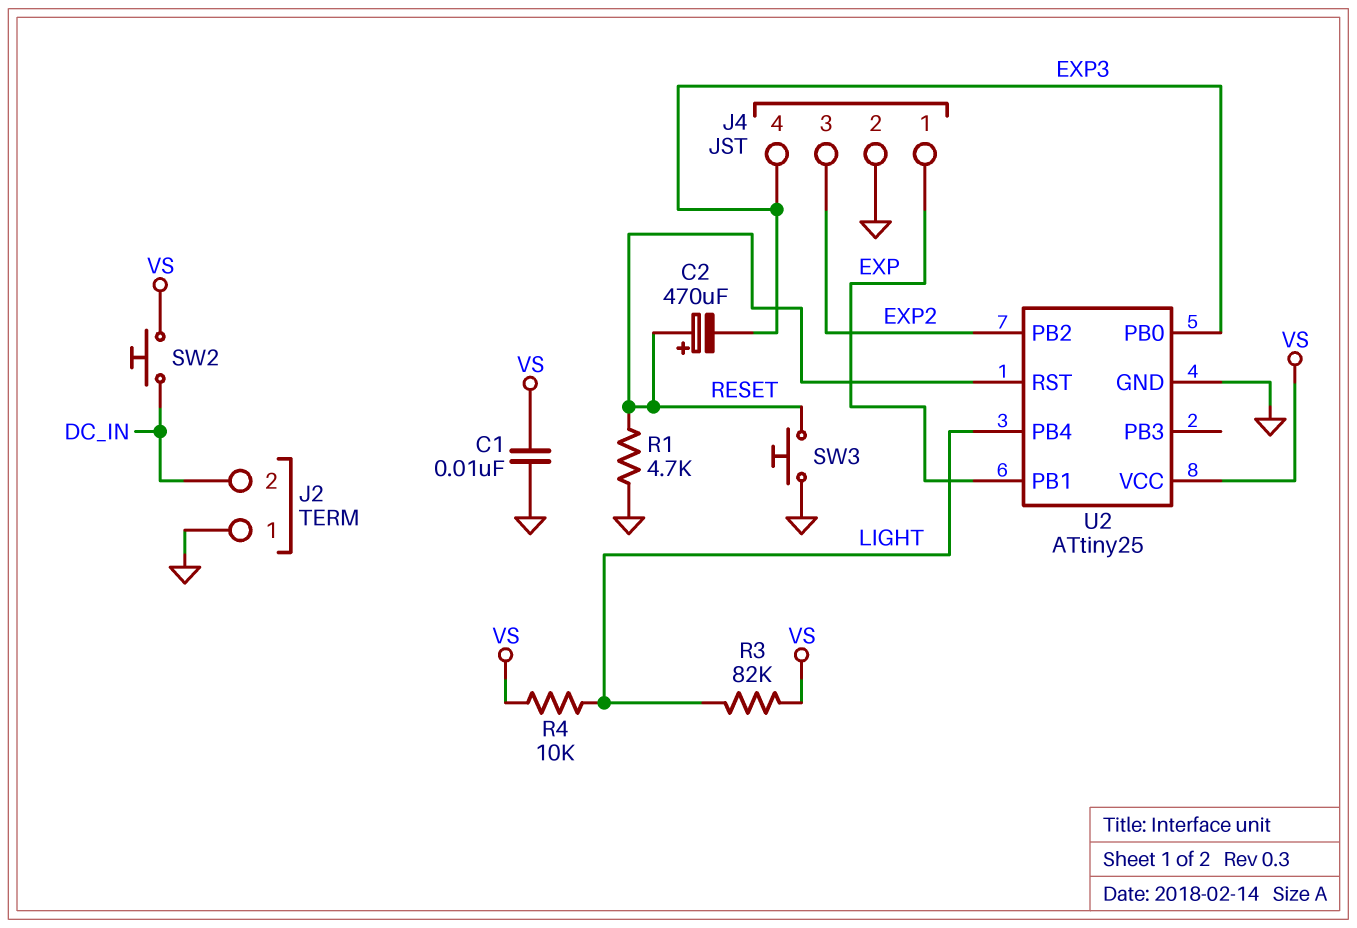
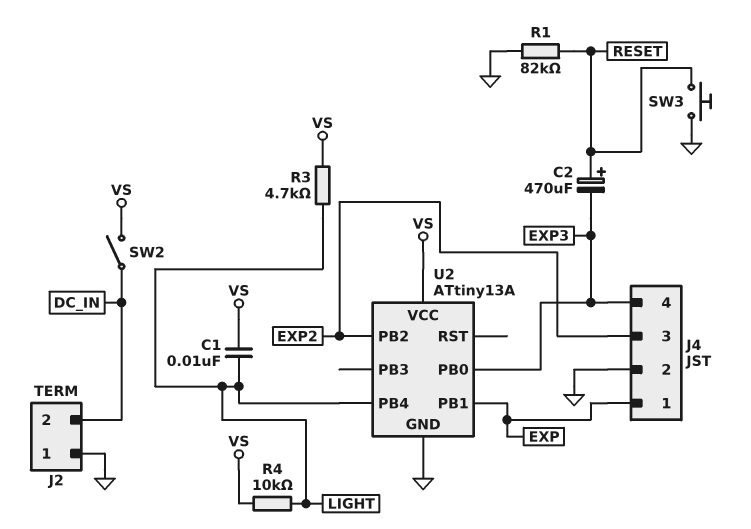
C1: 10nF (GND, VS) -> 10nF (LIGHT, VS)
R1: 4.7k (GND, RESET) -> 82k (GND, RESET)
R3: 82k (LIGHT, VS) -> 4.7k (LIGHT, VS)
SW2: button (DC_IN, VS) -> switch (DC_IN, VS)
U2: ATtiny25 -> ATtiny13A
U2 pin RST: RESET -> none

